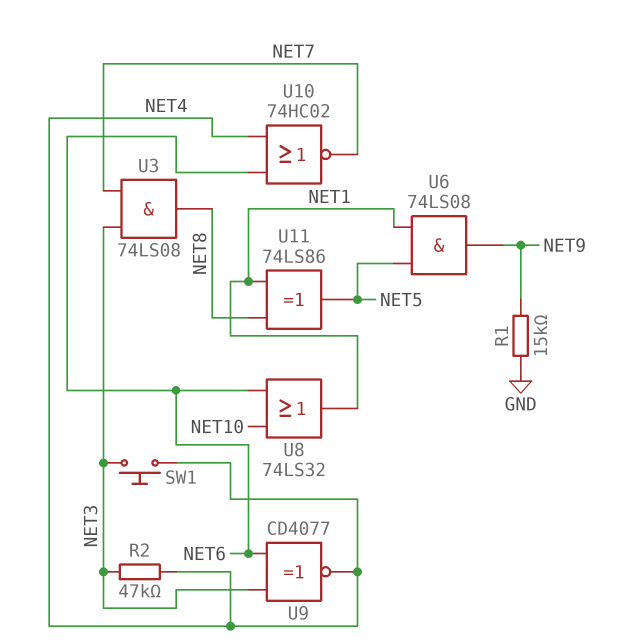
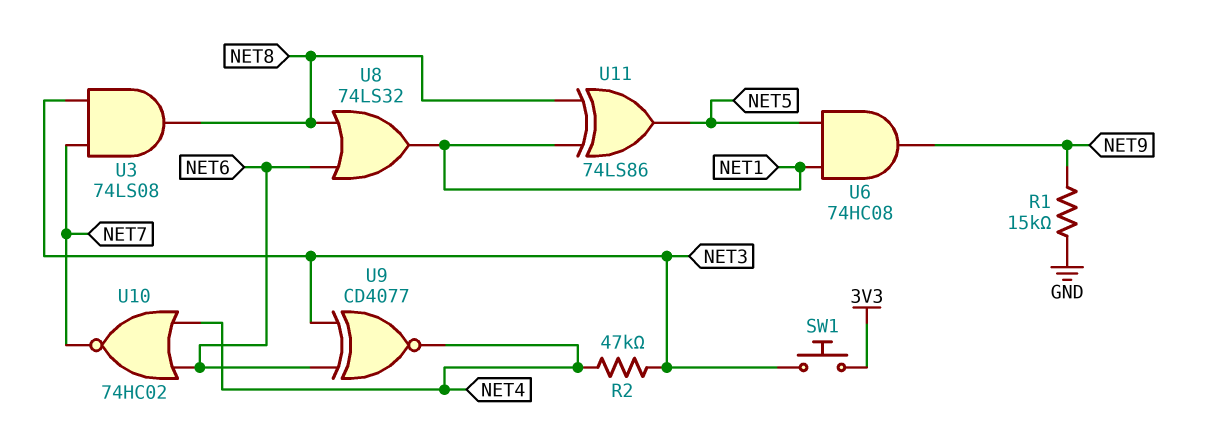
SW1: button (NET3, NET4) -> button (3V3, NET3)
U6: AND 74LS08 (in NET1, in NET5, out NET9) -> AND 74HC08 (in NET1, in NET5, out NET9)
U8: OR 74LS32 (in NET6, in NET10, out NET1) -> OR 74LS32 (in NET6, in NET8, out NET1)

